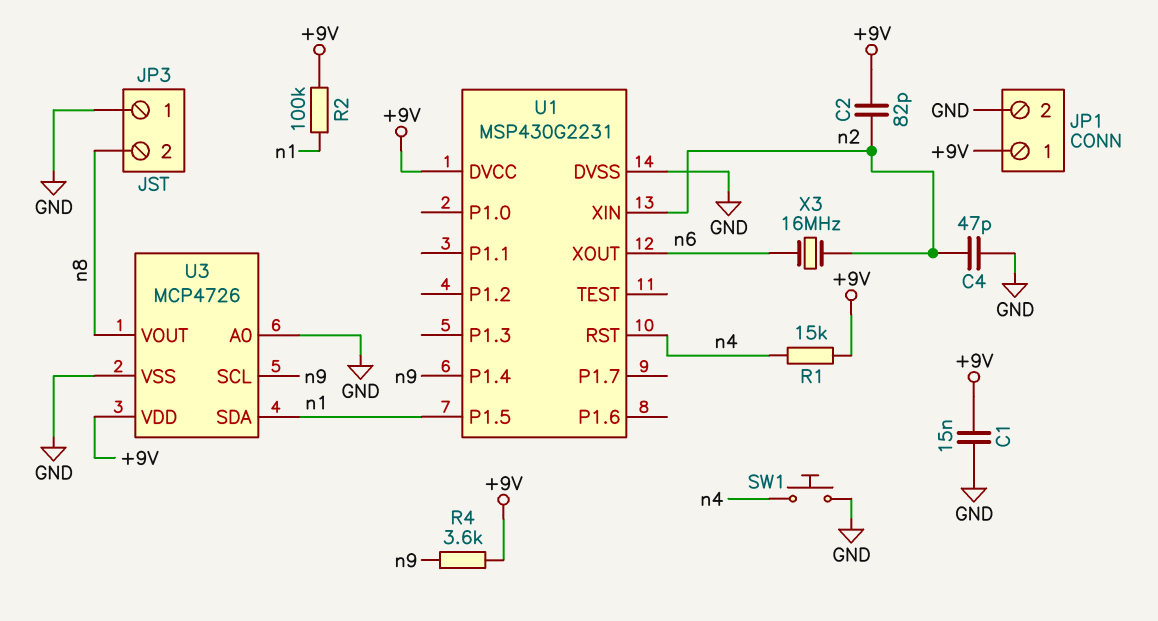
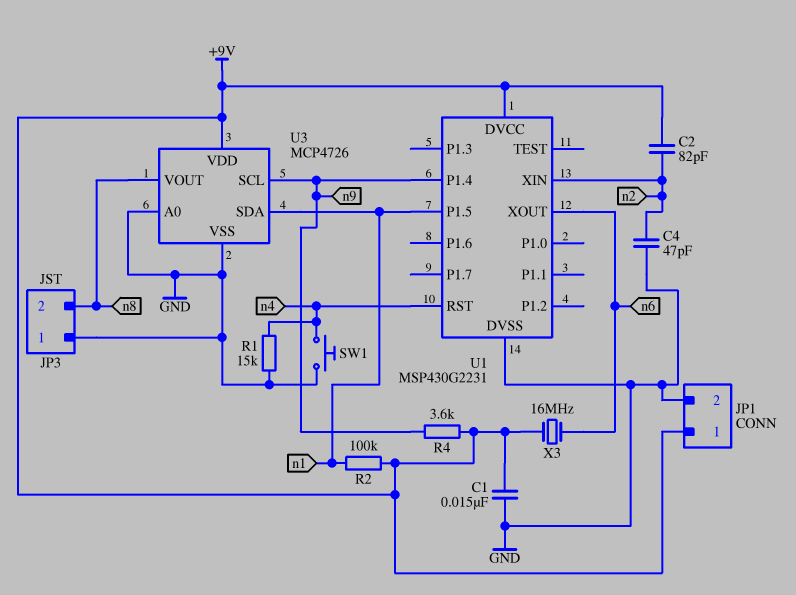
R1: 15k (+9V, n4) -> 15k (GND, n4)
X3: 16MHz (n2, n6) -> 16MHz (+9V, n6)

